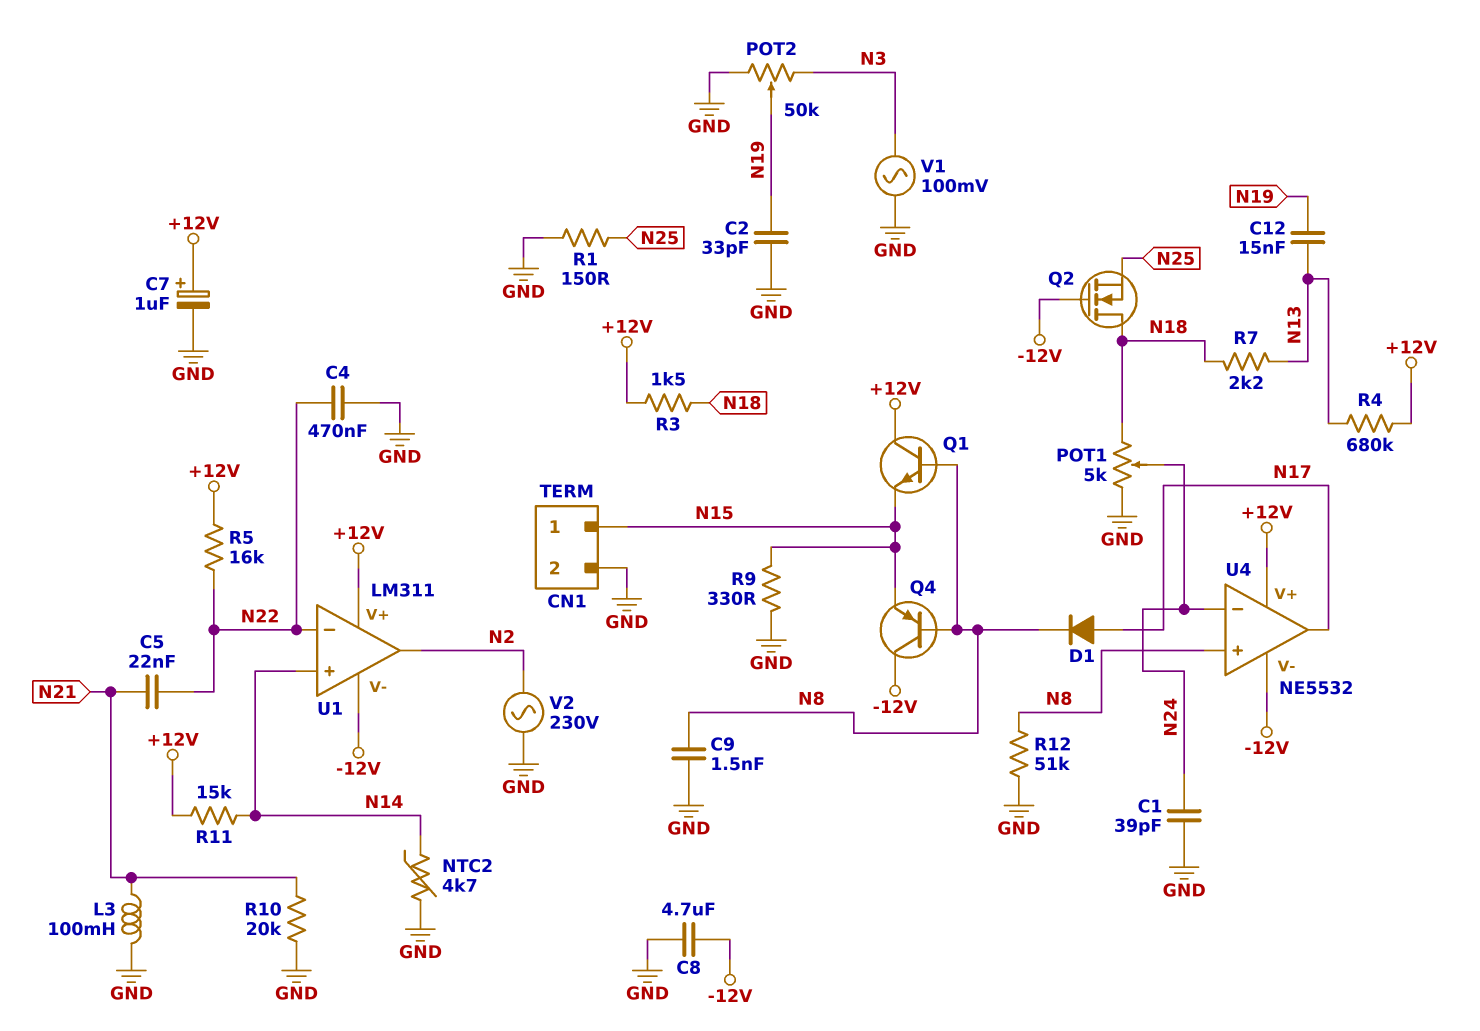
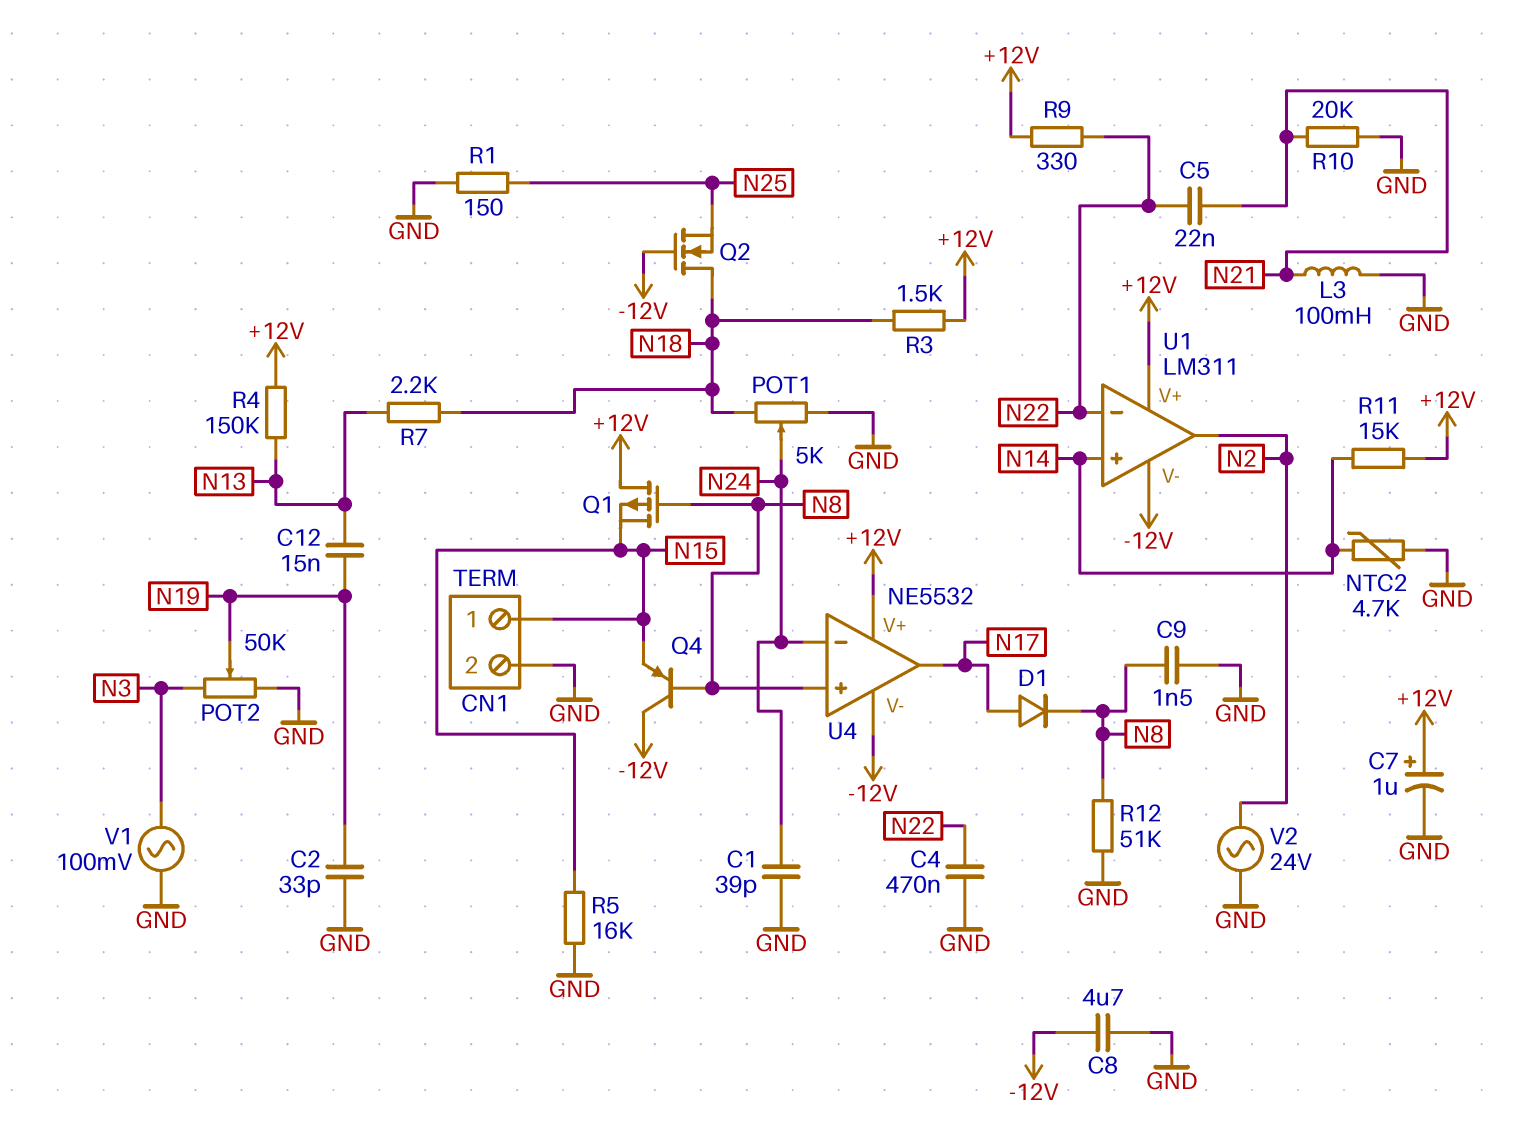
Q1: NPN (B N8, C +12V, E N15) -> PMOS (G N8, D +12V, S N15)
R4: 680k (+12V, N13) -> 150k (+12V, N13)
R5: 16k (+12V, N22) -> 16k (GND, N15)
R9: 330 (GND, N15) -> 330 (+12V, N22)
V2: AC 230V (GND, N2) -> AC 24V (GND, N2)

